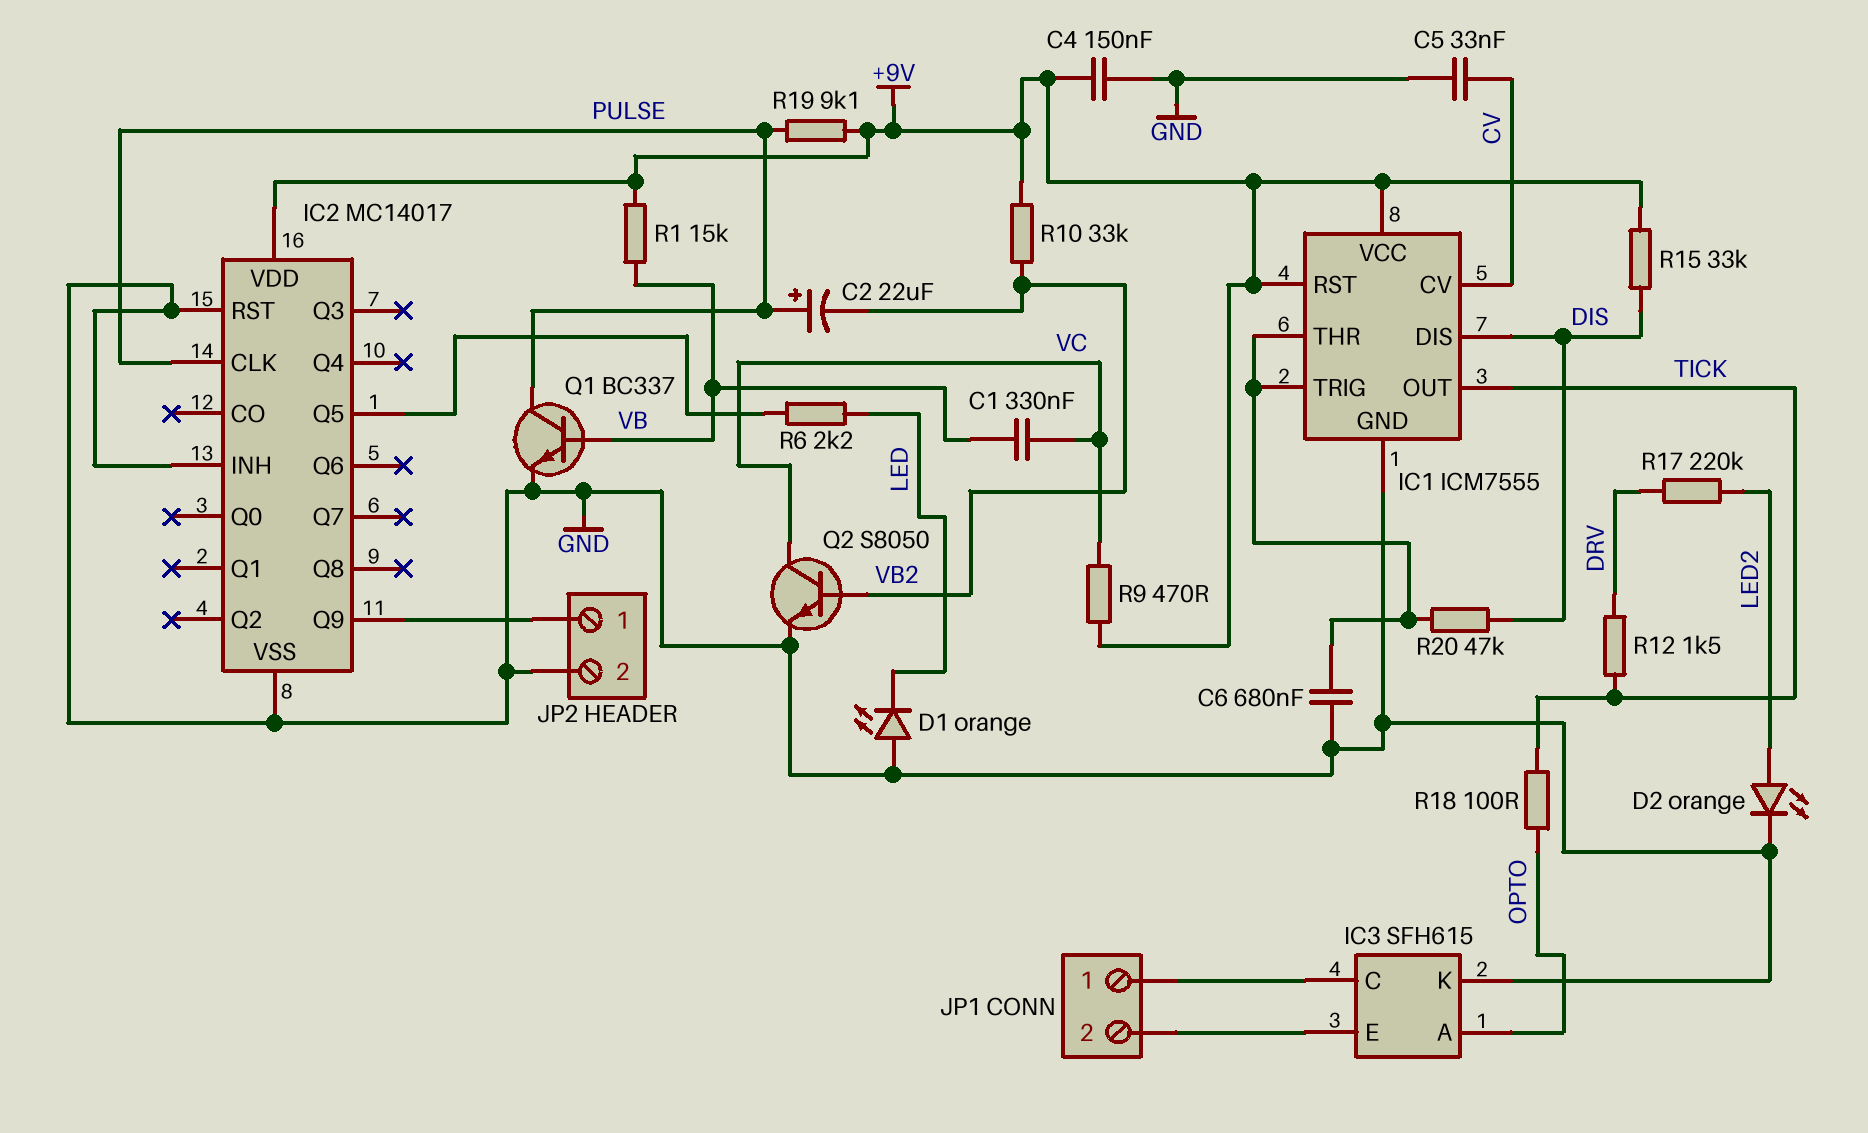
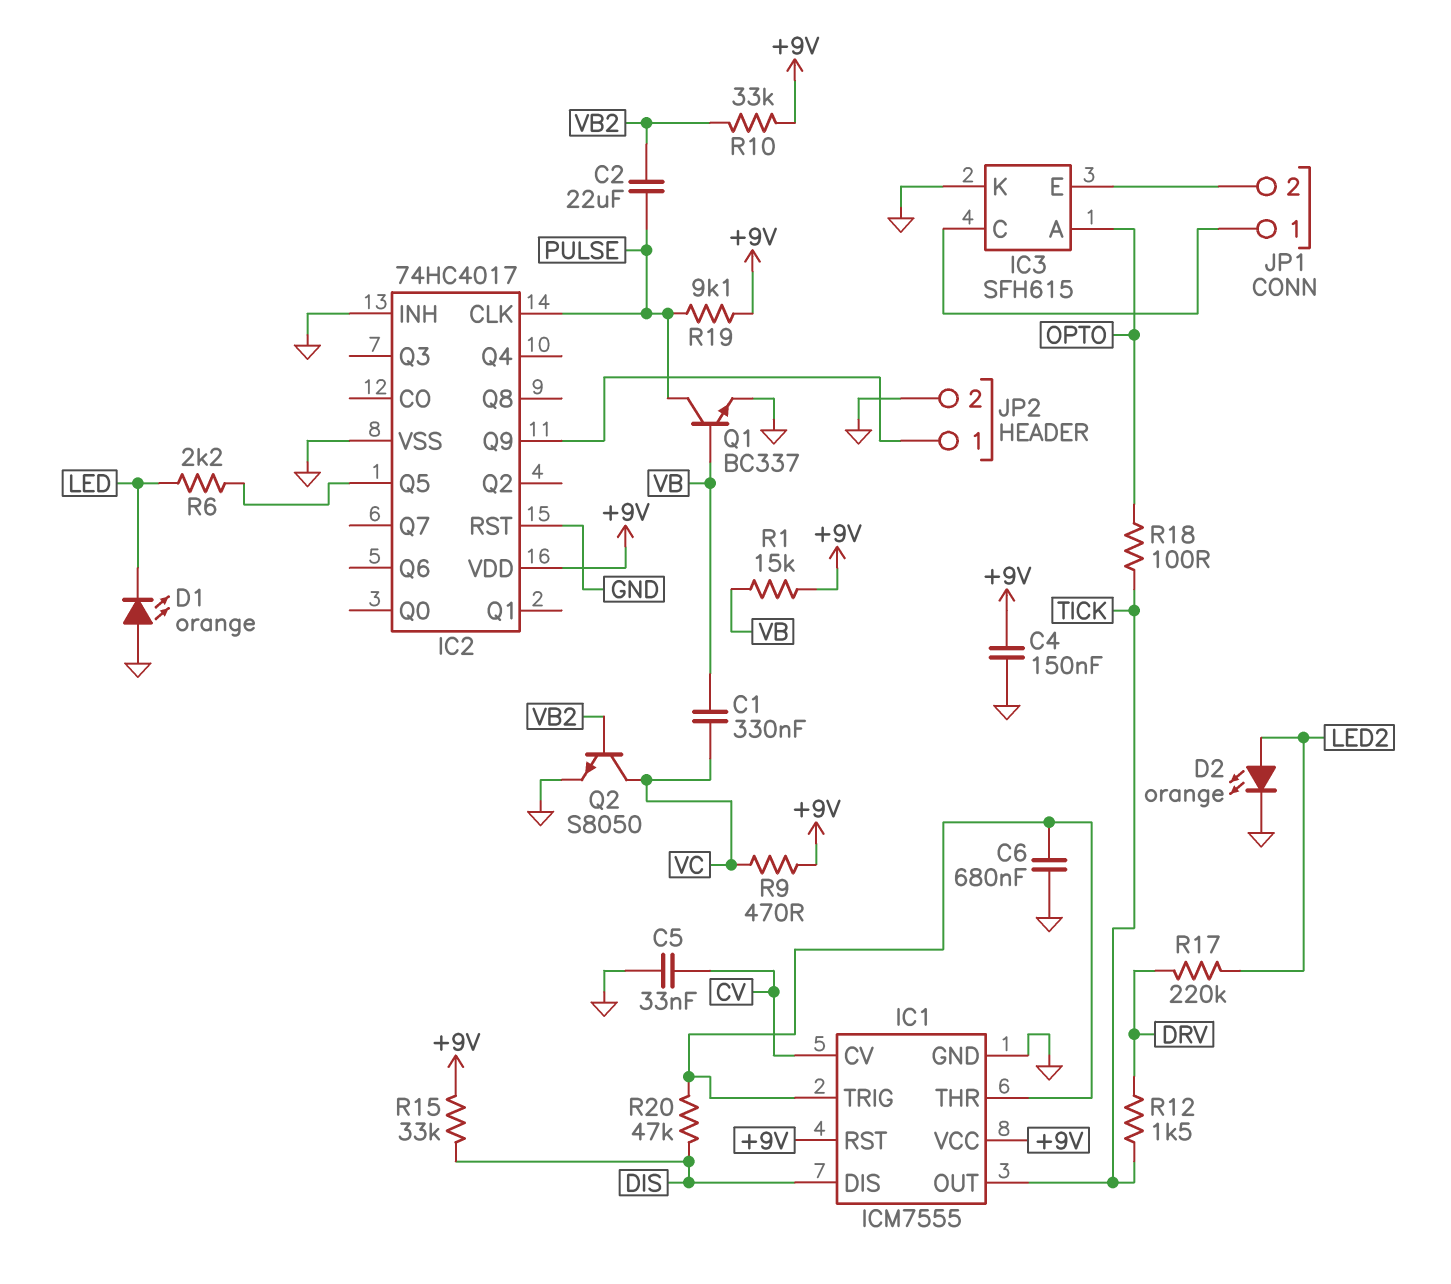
C2: 22uF (plus PULSE, minus VB2) -> 22uF (PULSE, VB2)
IC2: MC14017 -> 74HC4017

